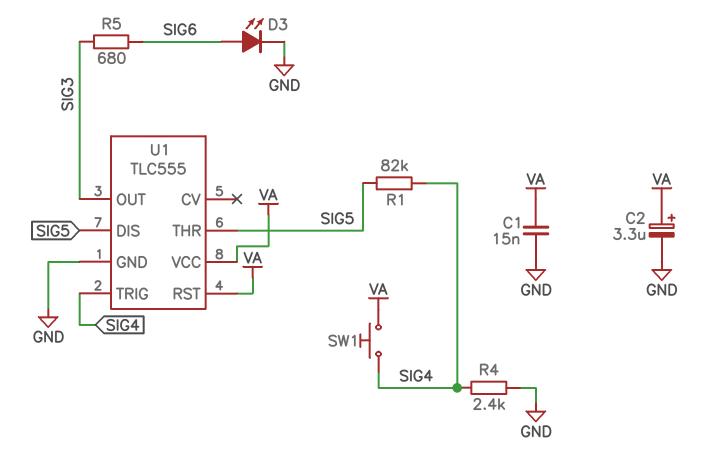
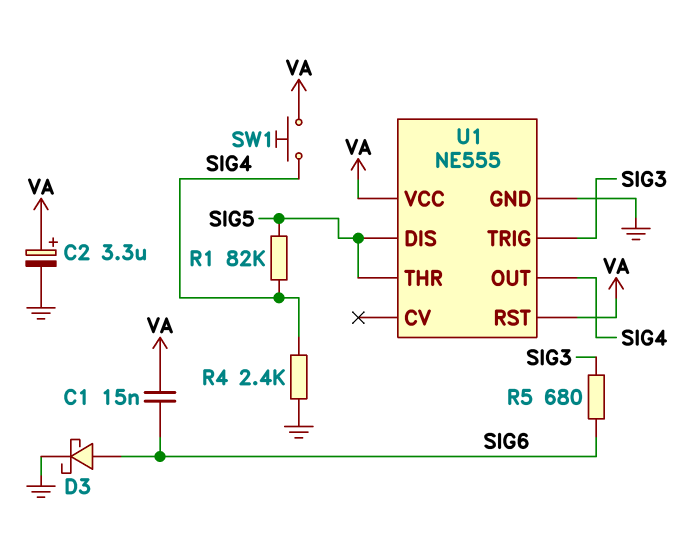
C1: 15nF (GND, VA) -> 15nF (SIG6, VA)
D3: LED (A SIG6, K GND) -> schottky (A SIG6, K GND)
U1: TLC555 -> NE555
U1 pin OUT: SIG3 -> SIG4
U1 pin TRIG: SIG4 -> SIG3

